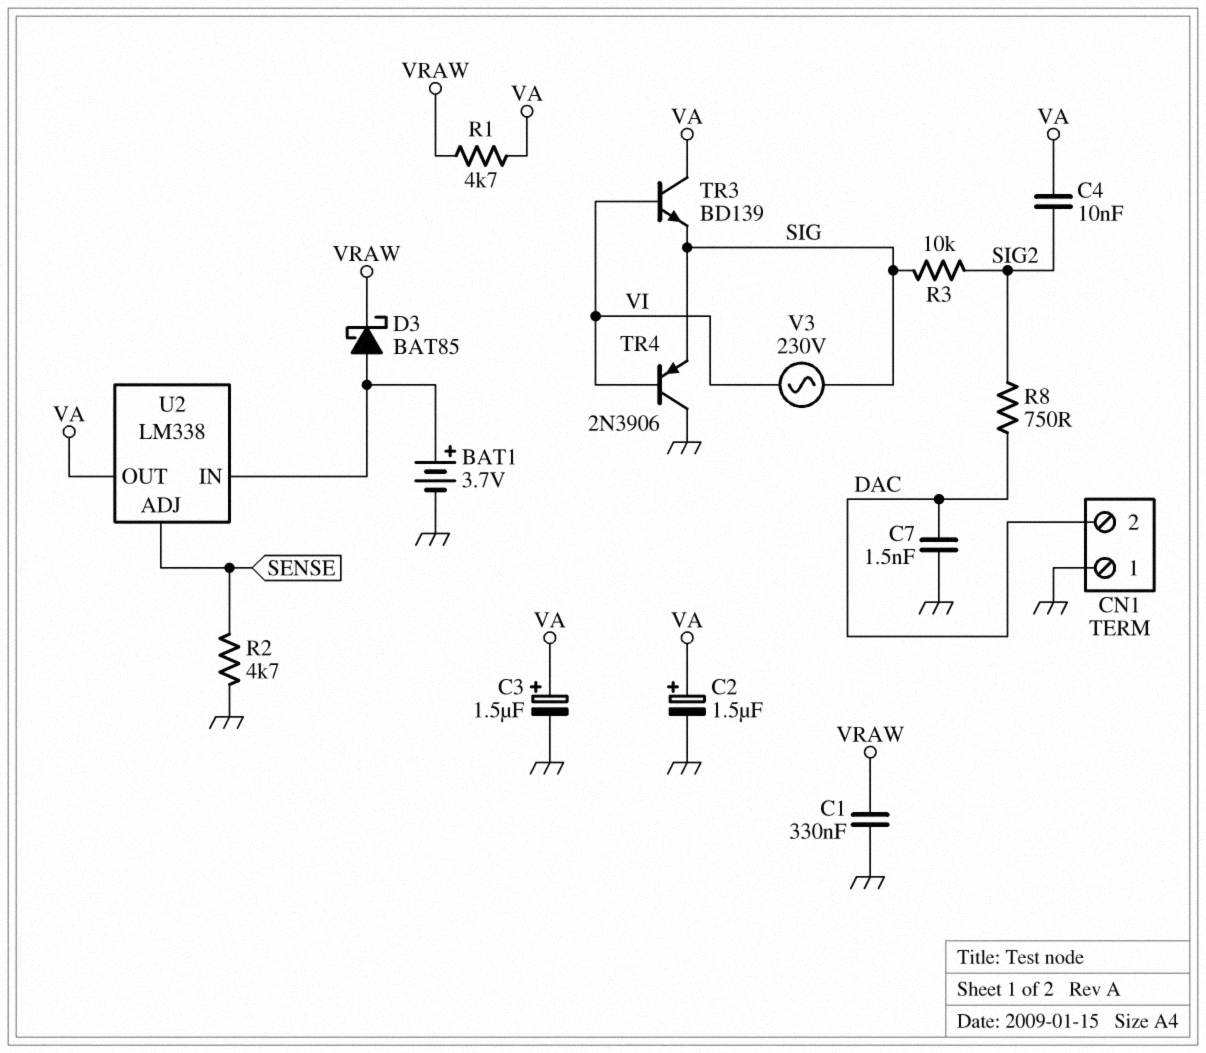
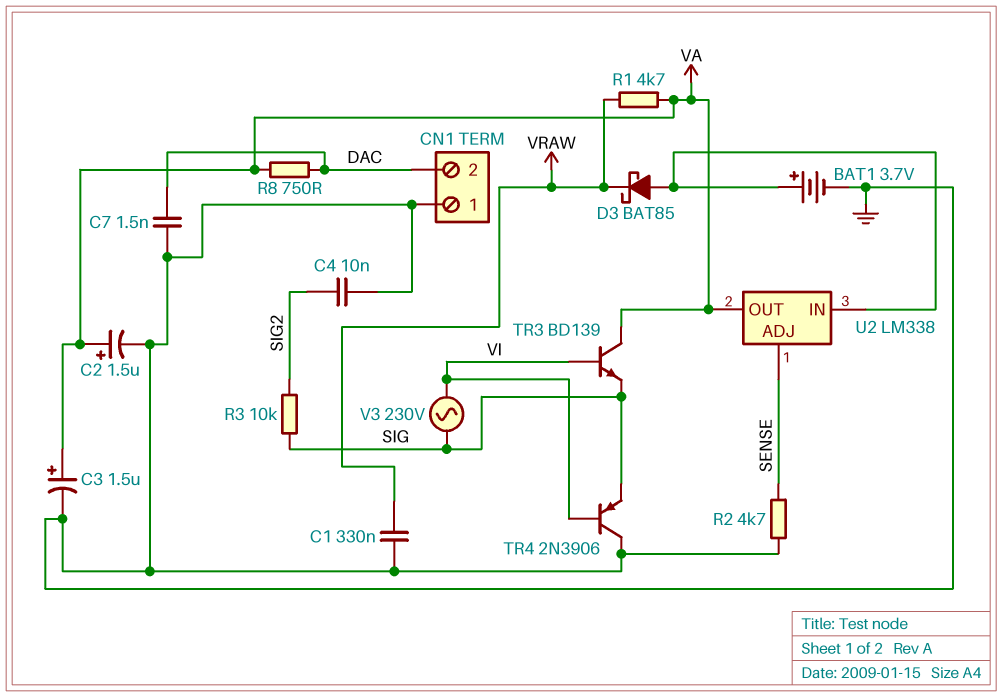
C4: 10nF (SIG2, VA) -> 10nF (GND, SIG2)
R8: 750 (DAC, SIG2) -> 750 (DAC, VA)

